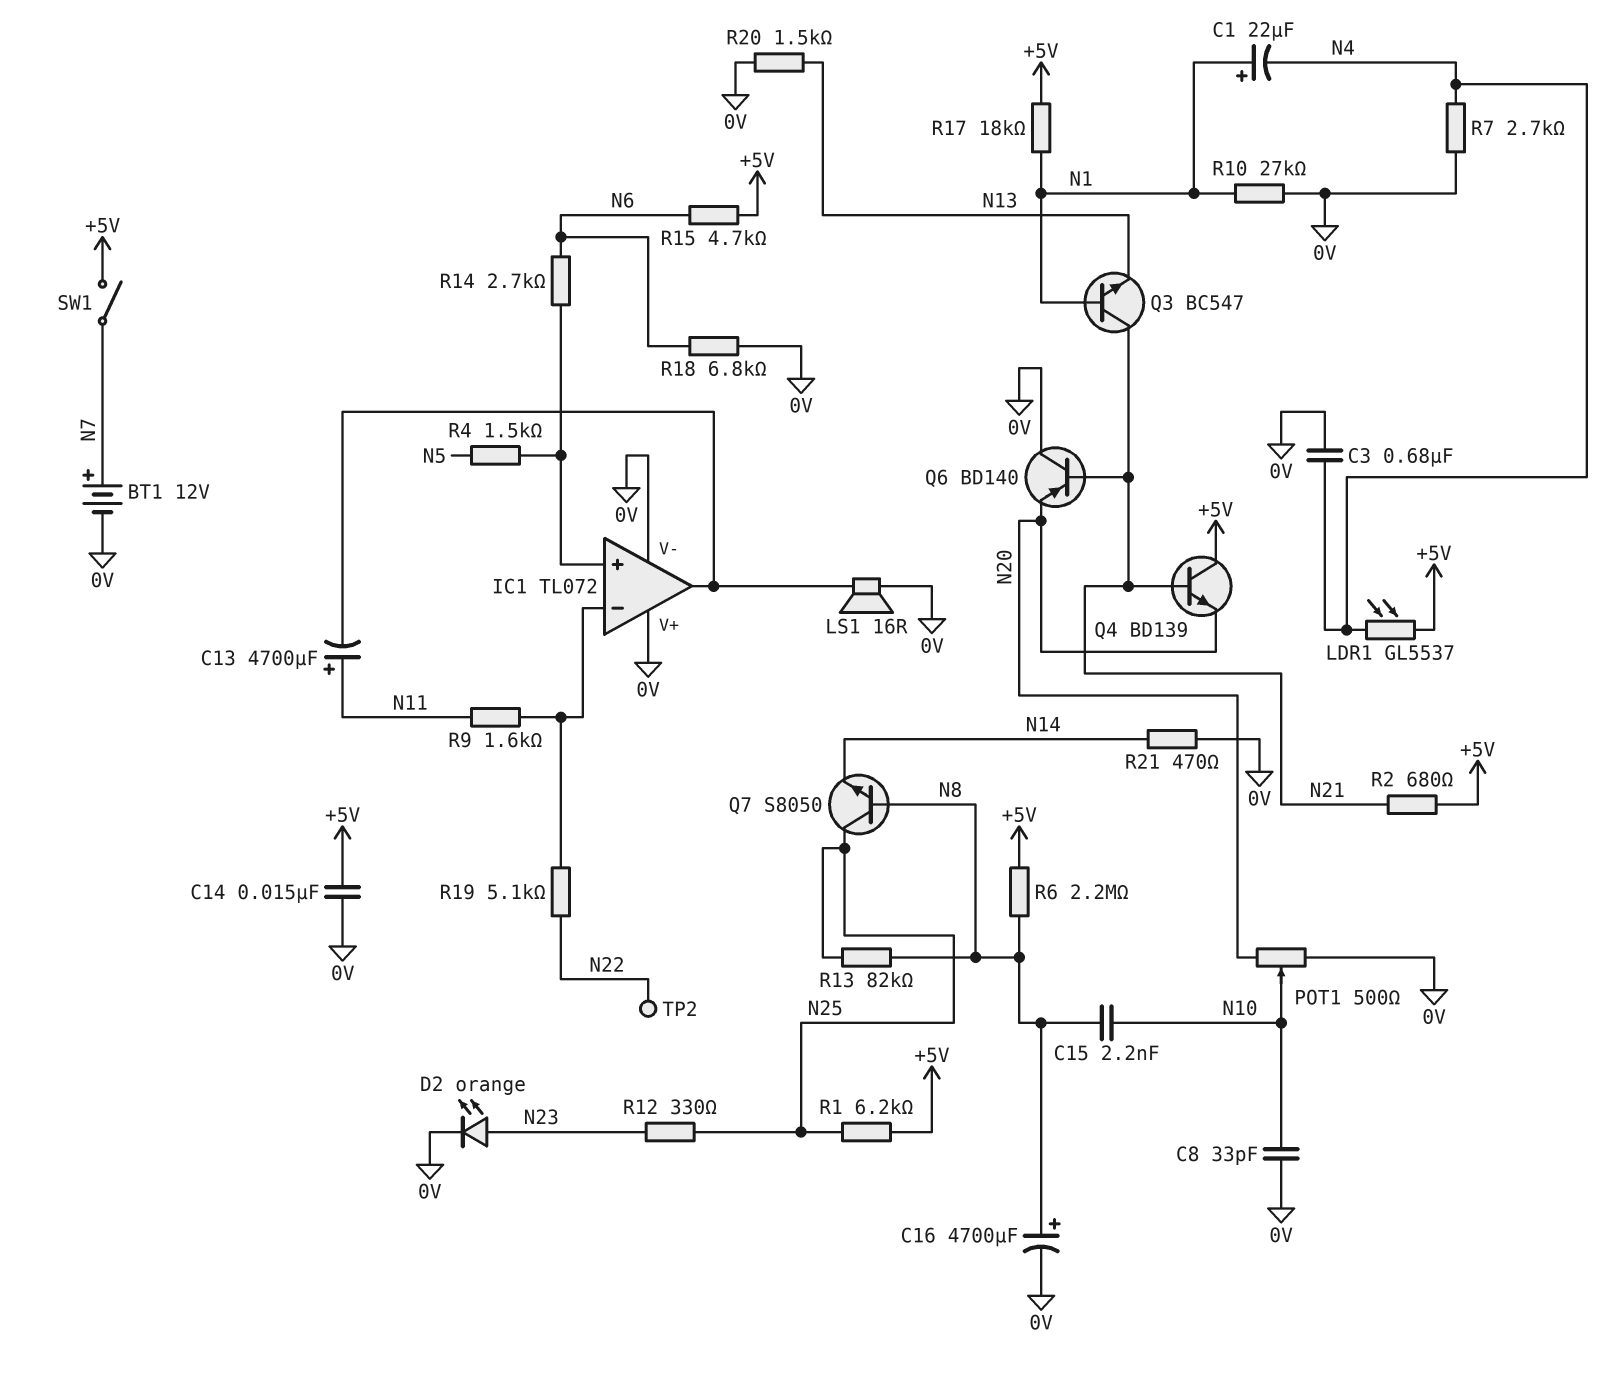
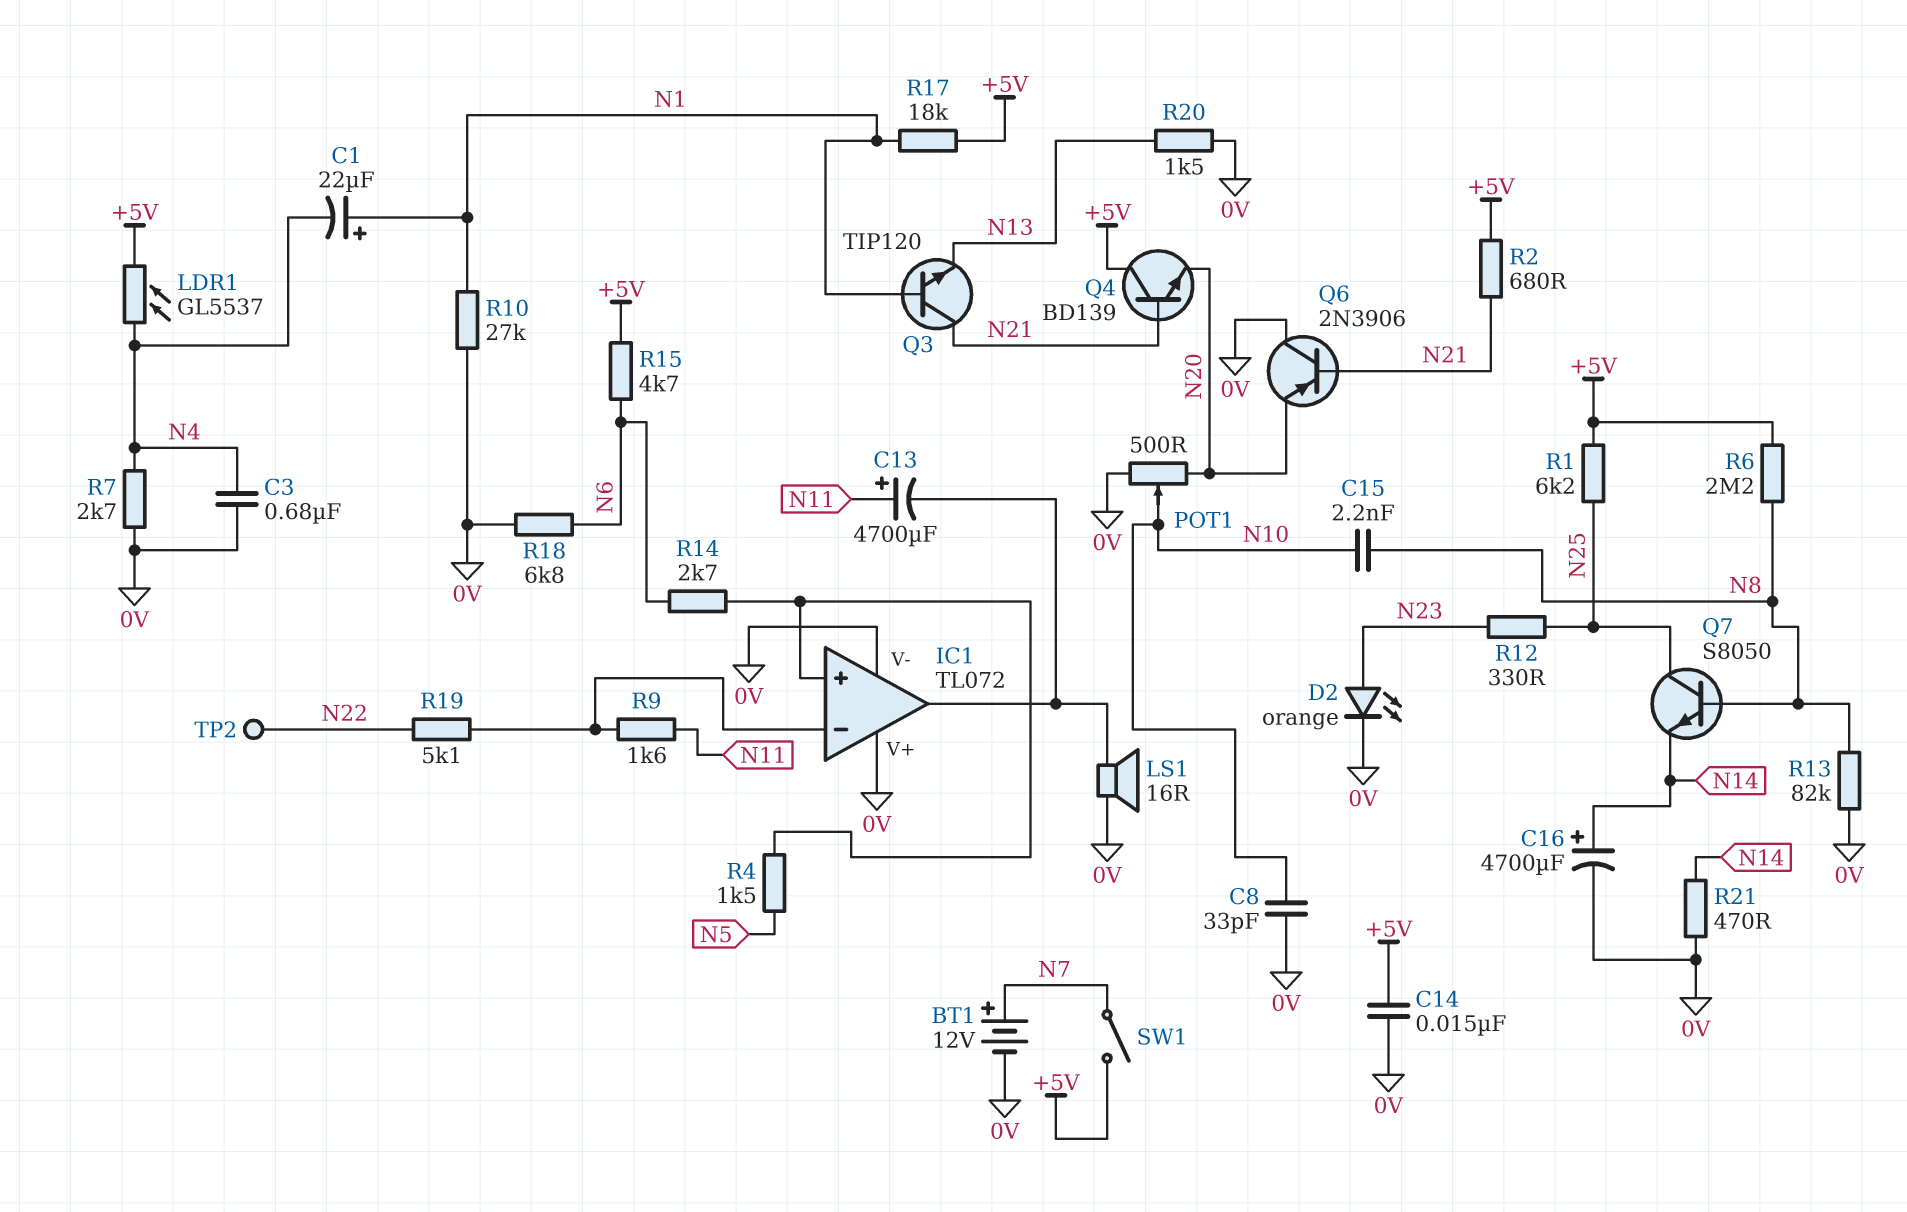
C16: 4700uF (plus N8, minus 0V) -> 4700uF (plus N14, minus 0V)
Q3: NPN BC547 (B N1, C N21, E N13) -> NPN TIP120 (B N1, C N21, E N13)
Q6: PNP BD140 (B N21, C 0V, E N20) -> PNP 2N3906 (B N21, C 0V, E N20)
R13: 82k (N8, N25) -> 82k (0V, N8)

